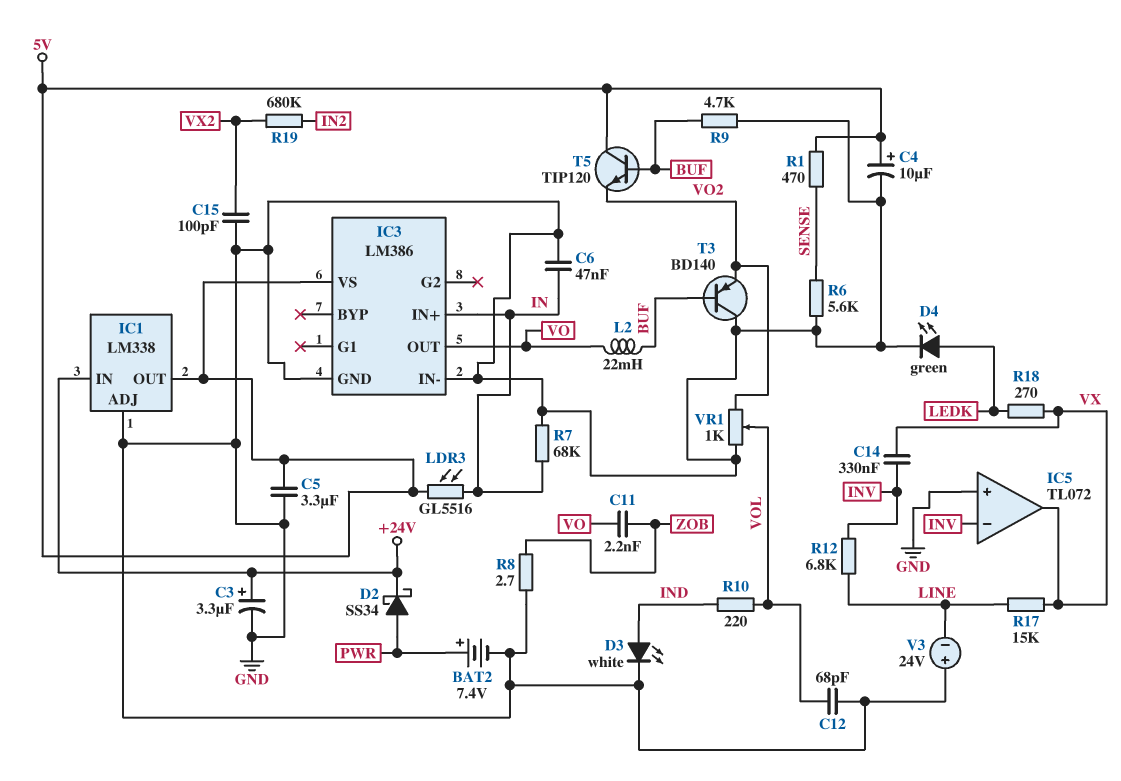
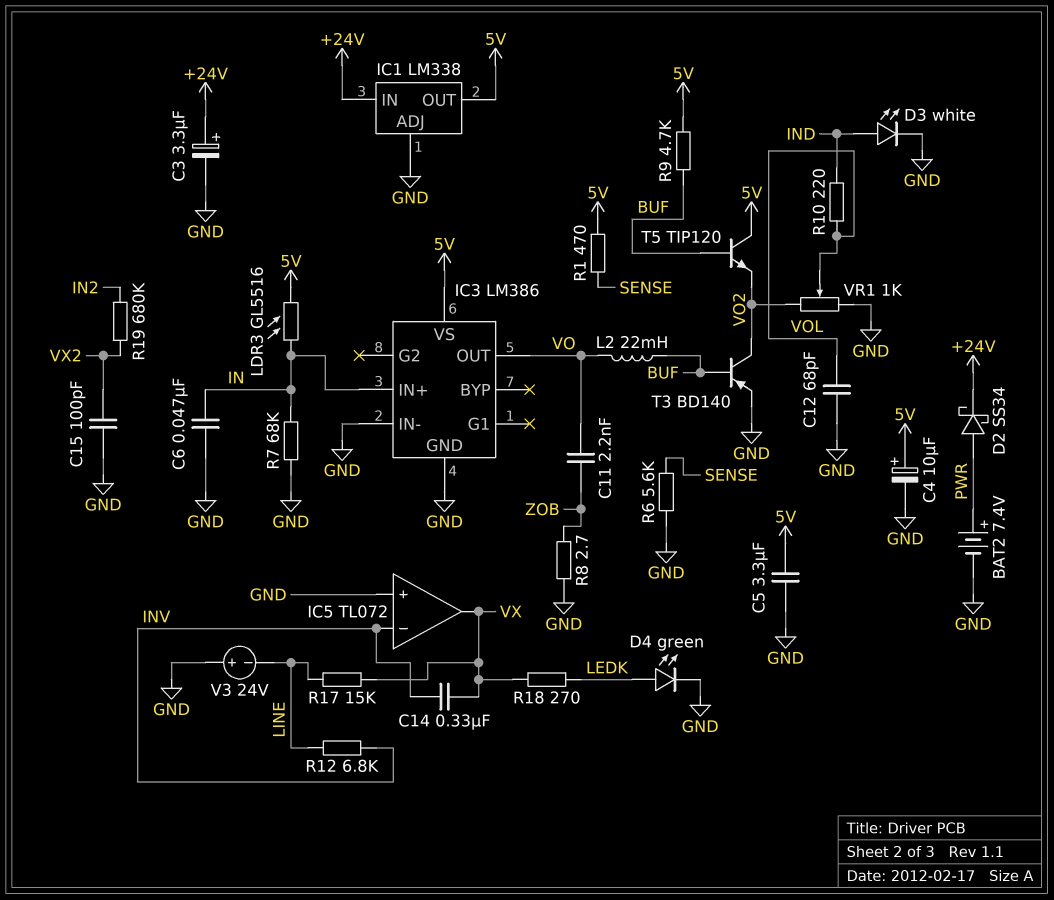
R9: 4.7k (BUF, GND) -> 4.7k (5V, BUF)
T3: PNP BD140 (B BUF, C GND, E VO2) -> PNP BD140 (B BUF, C VO2, E GND)

